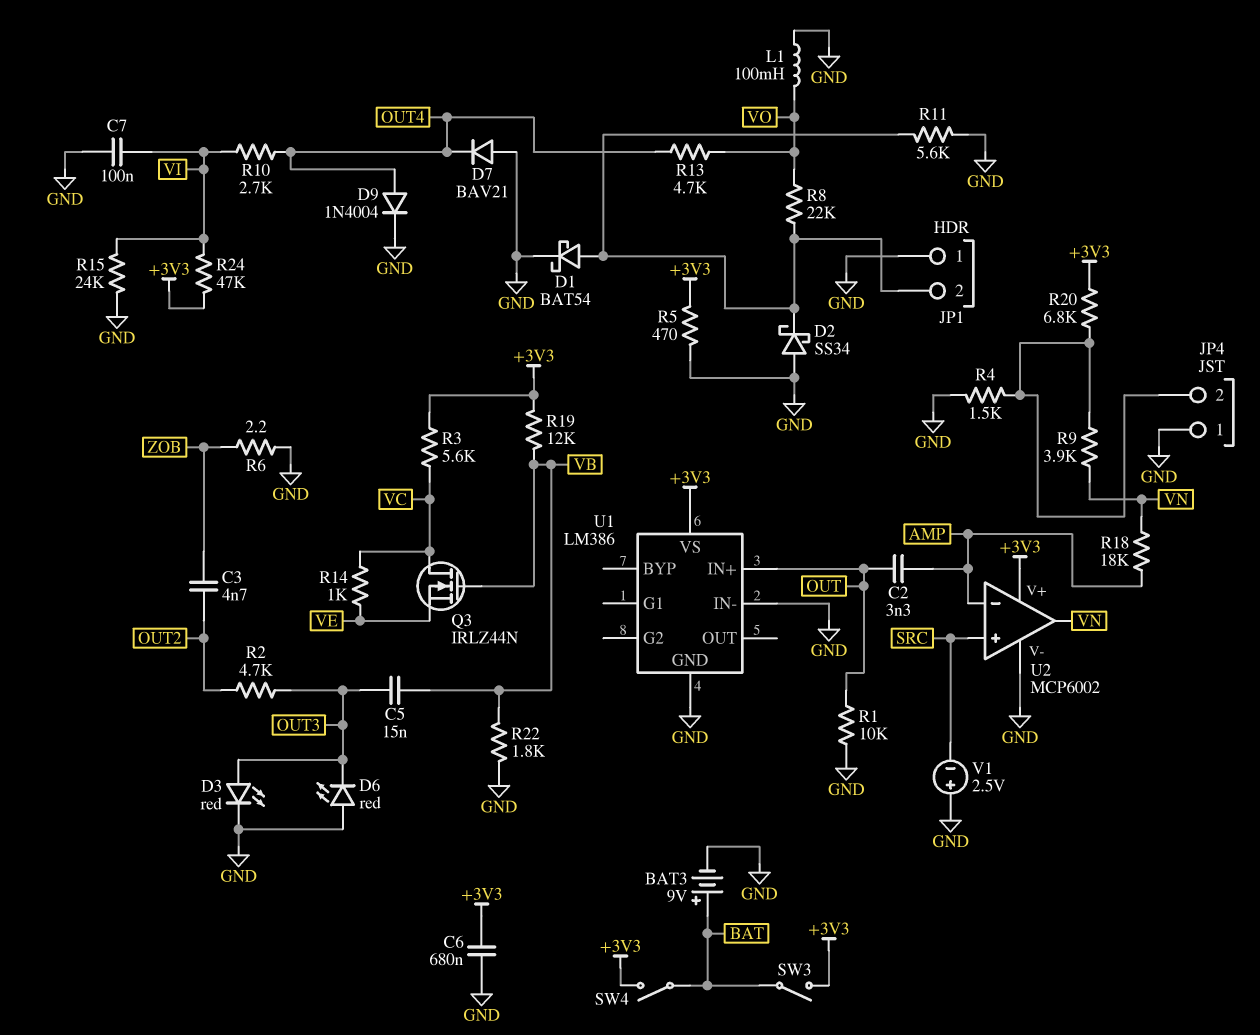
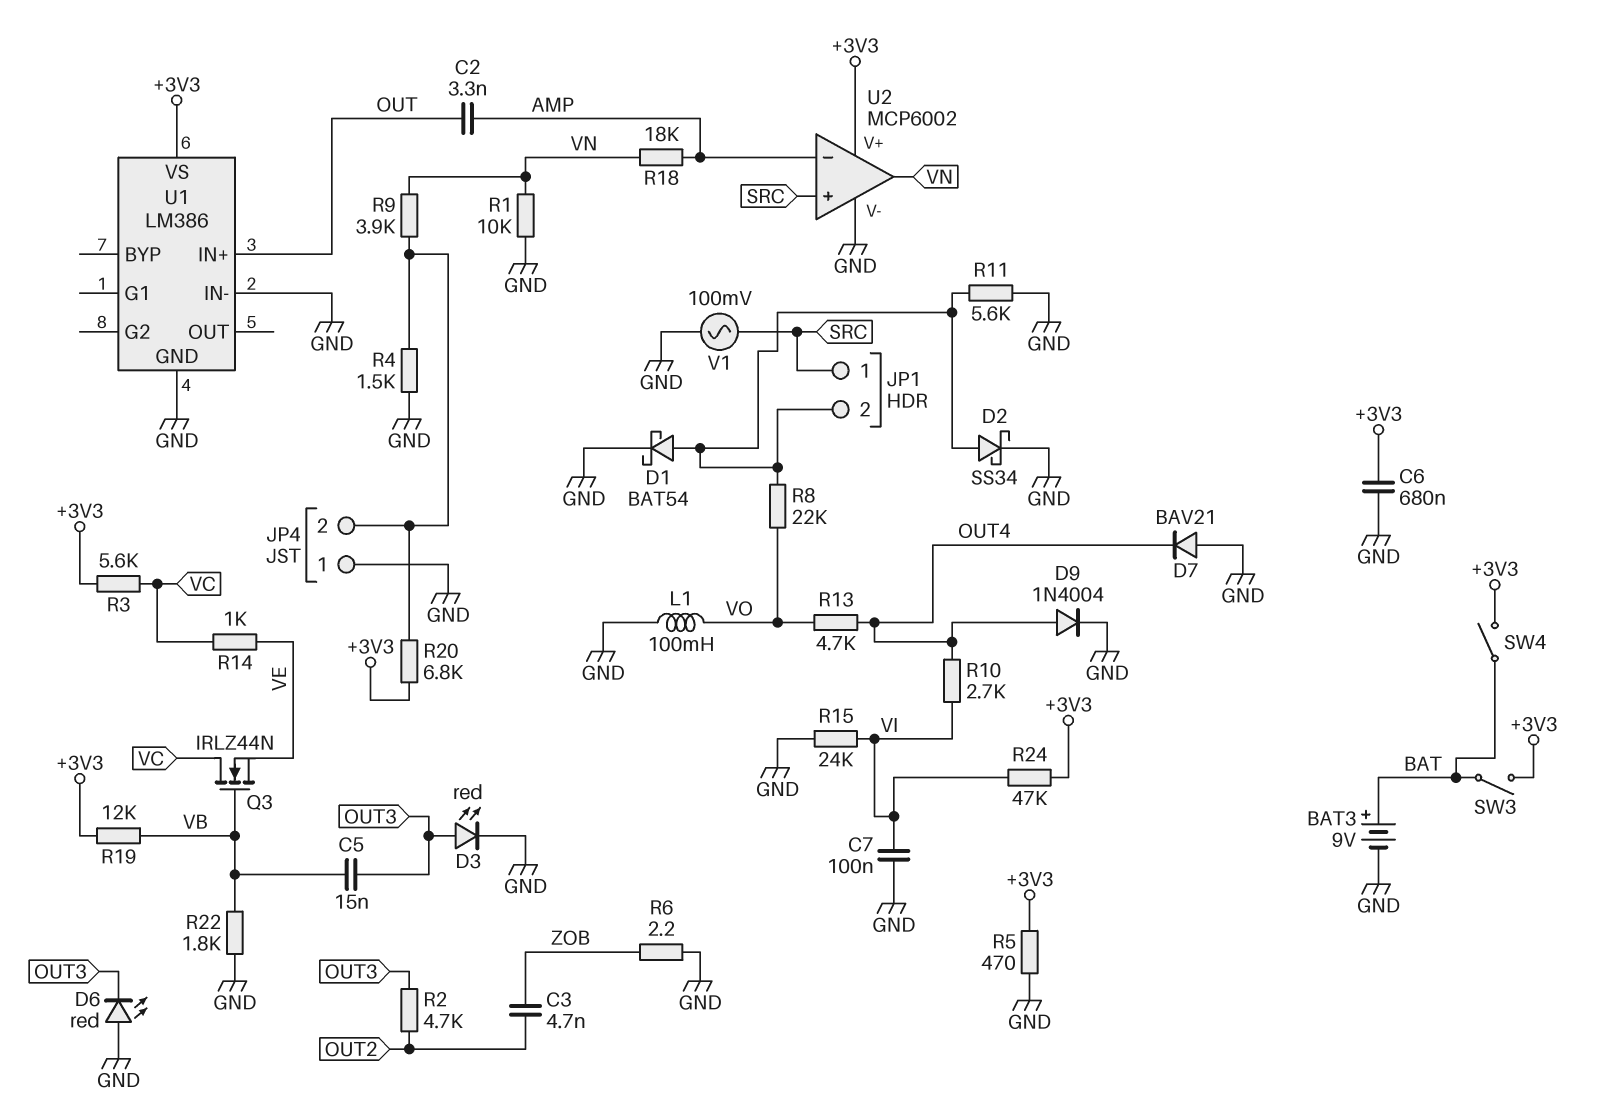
D2: schottky SS34 (A GND, K JP1/2) -> schottky SS34 (A JP1/2, K GND)
JP1 pin 1: GND -> SRC
R1: 10k (GND, OUT) -> 10k (GND, VN)
V1: 2.5V (plus GND, minus SRC) -> AC 100mV (GND, SRC)

